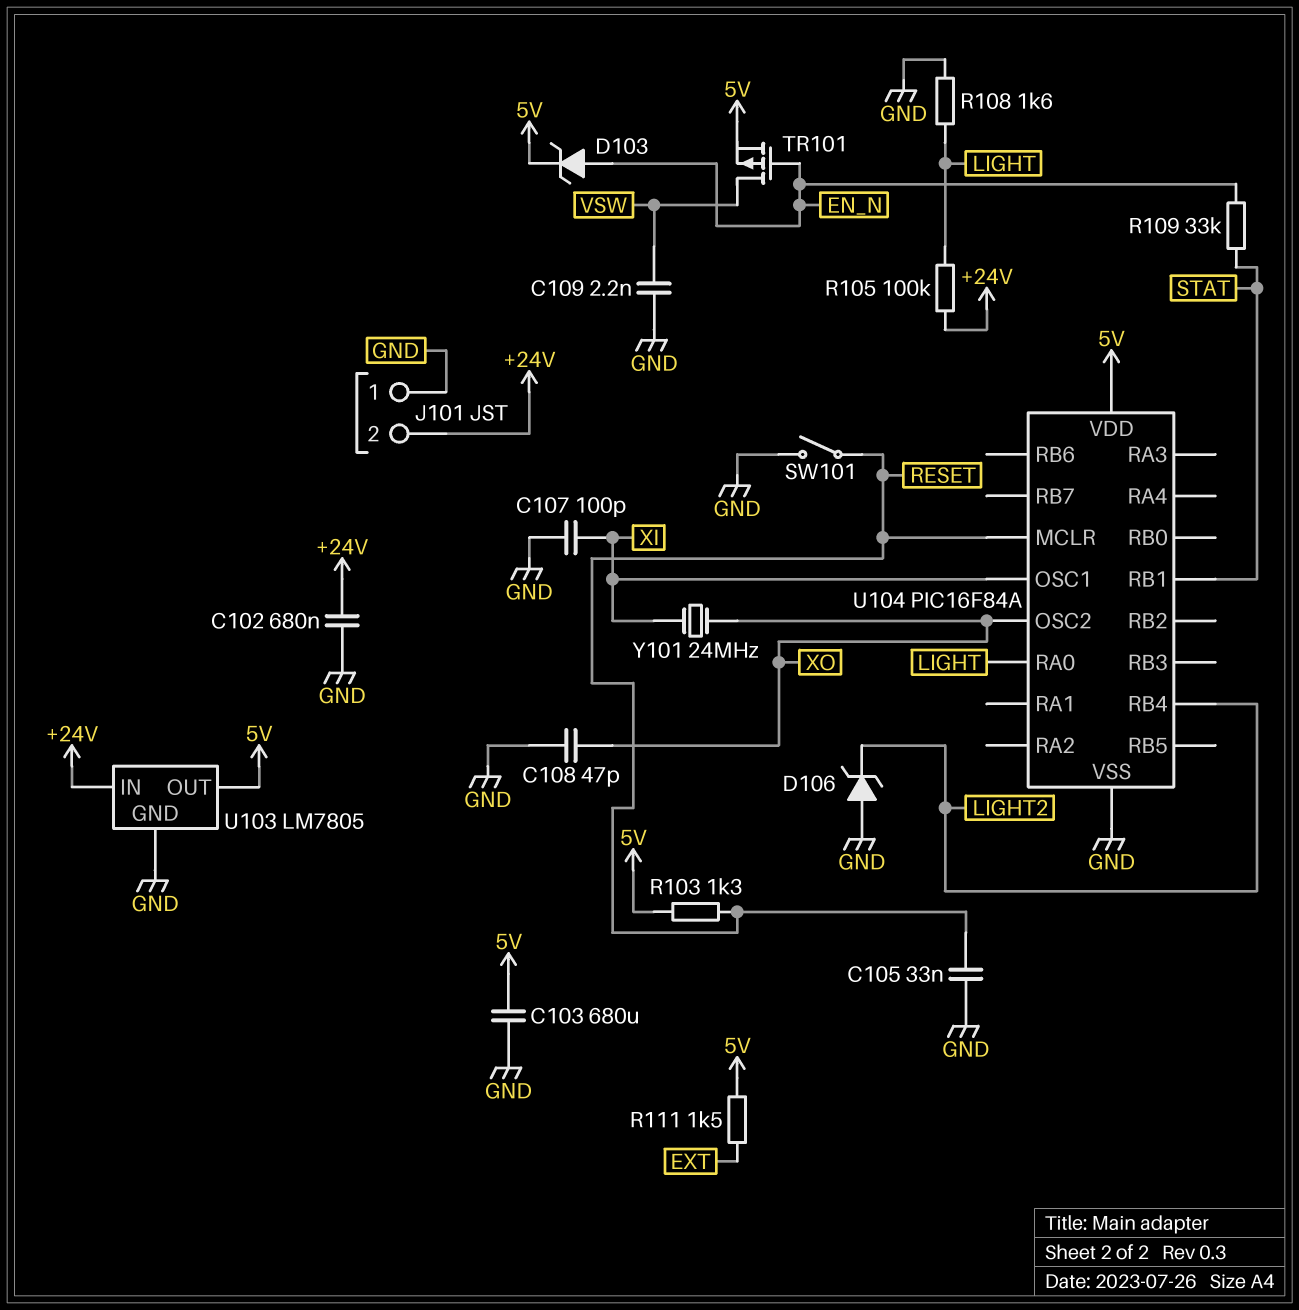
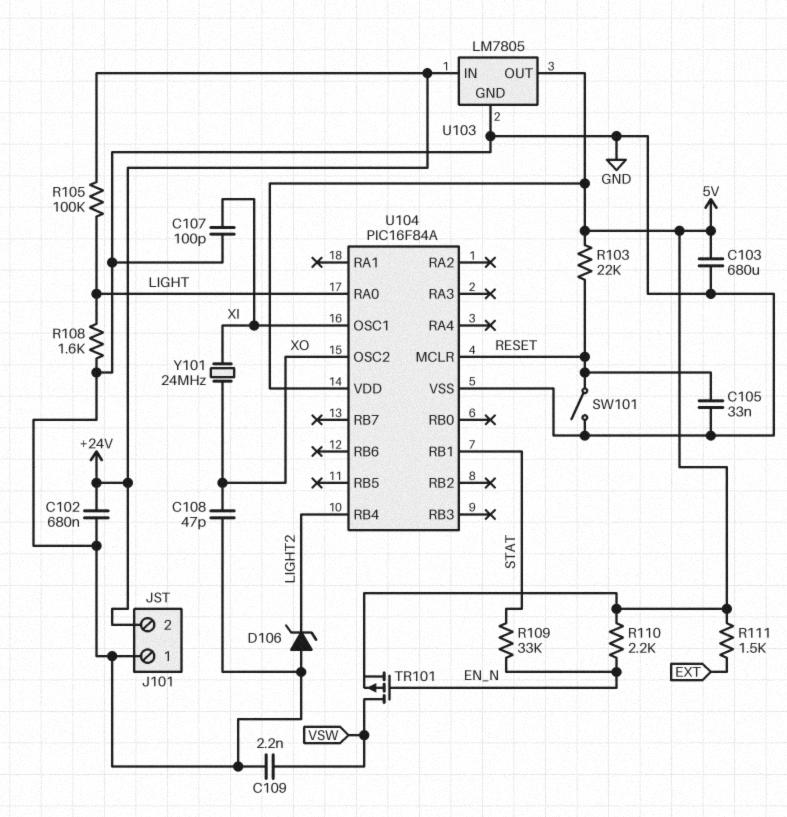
D103: zener (A EN_N, K 5V) -> none
R103: 1.3k (5V, RESET) -> 22k (5V, RESET)
R110: none -> 2.2k (5V, EN_N)

